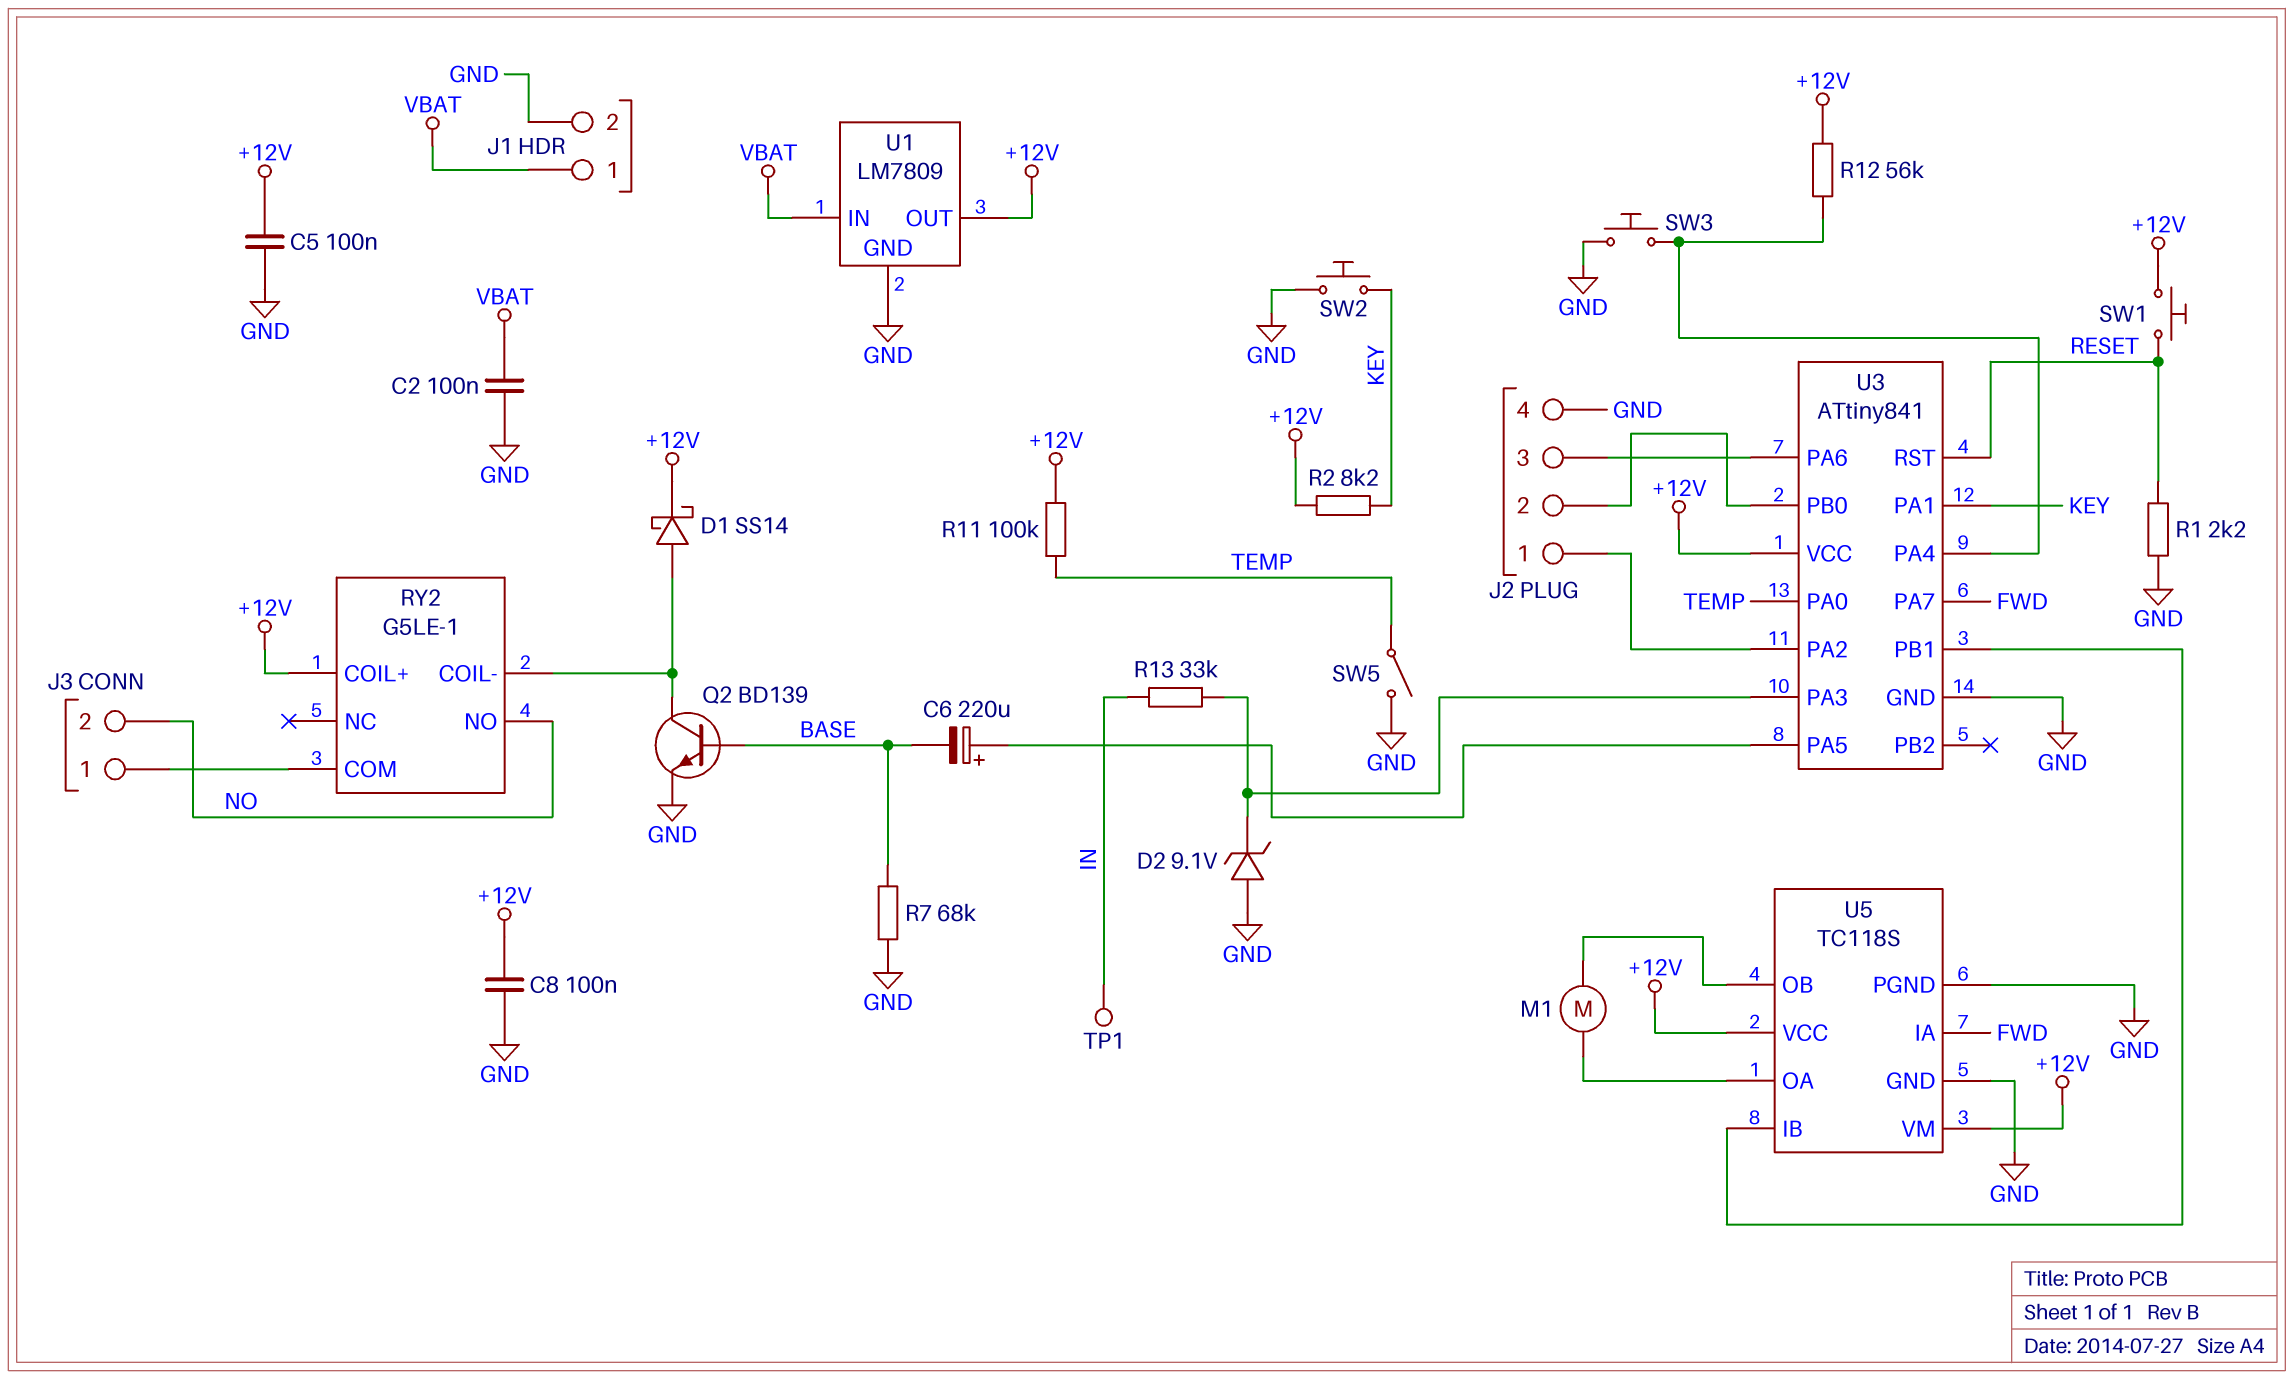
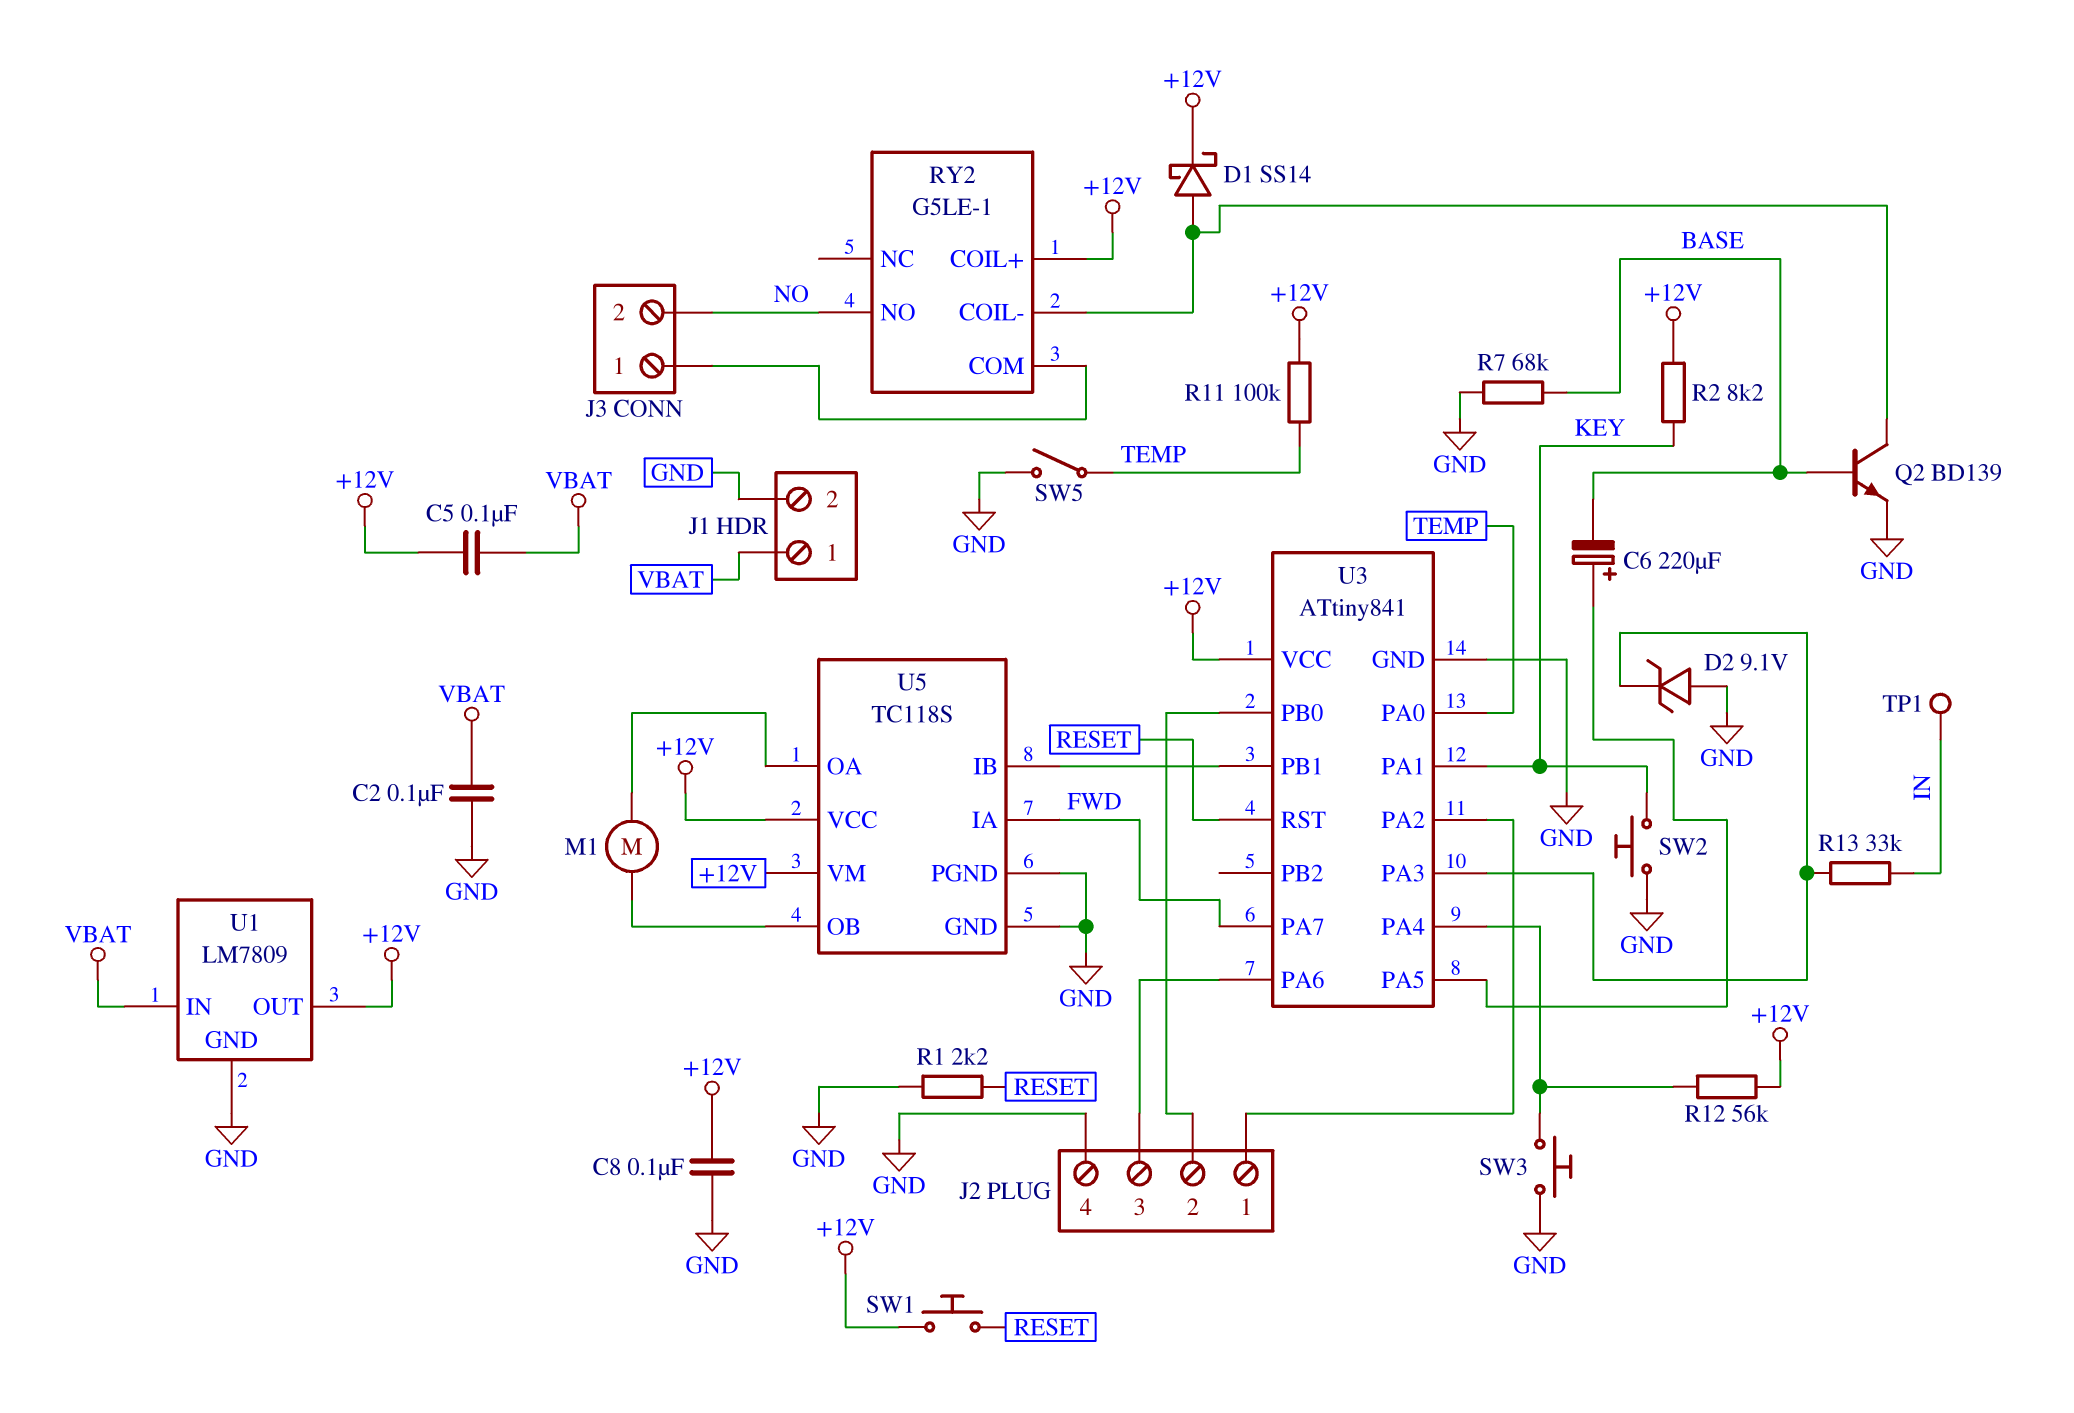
C5: 100nF (+12V, GND) -> 100nF (+12V, VBAT)

